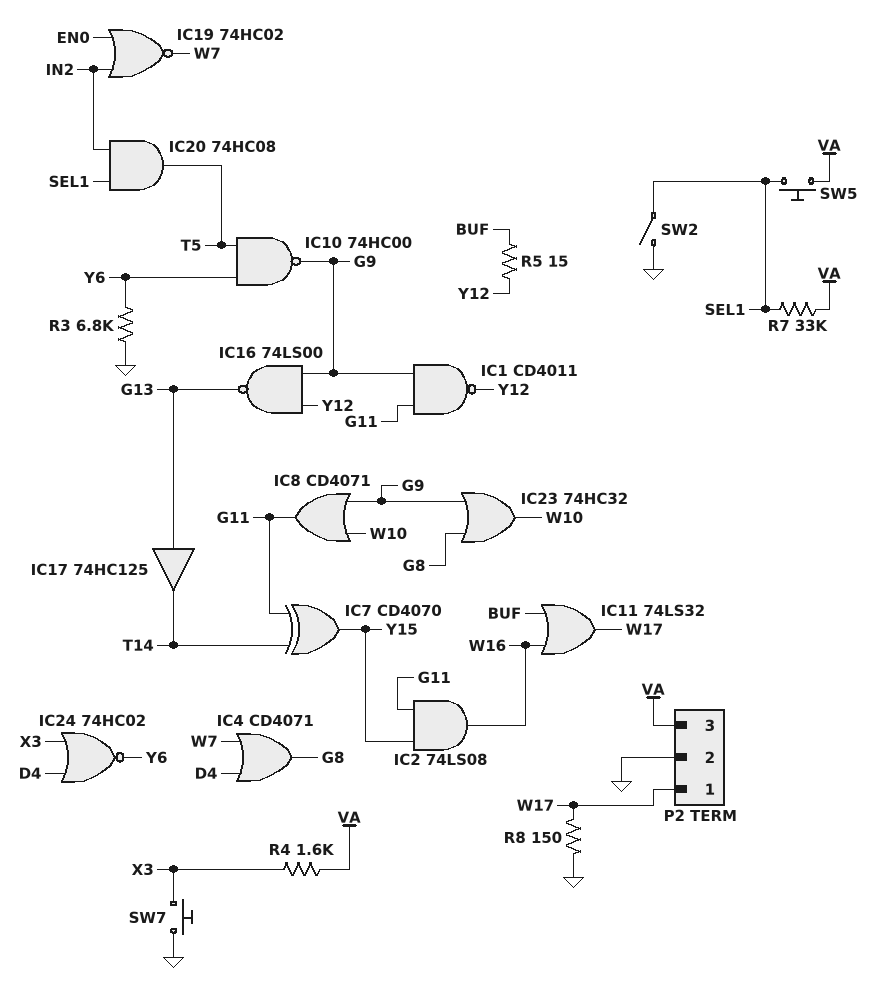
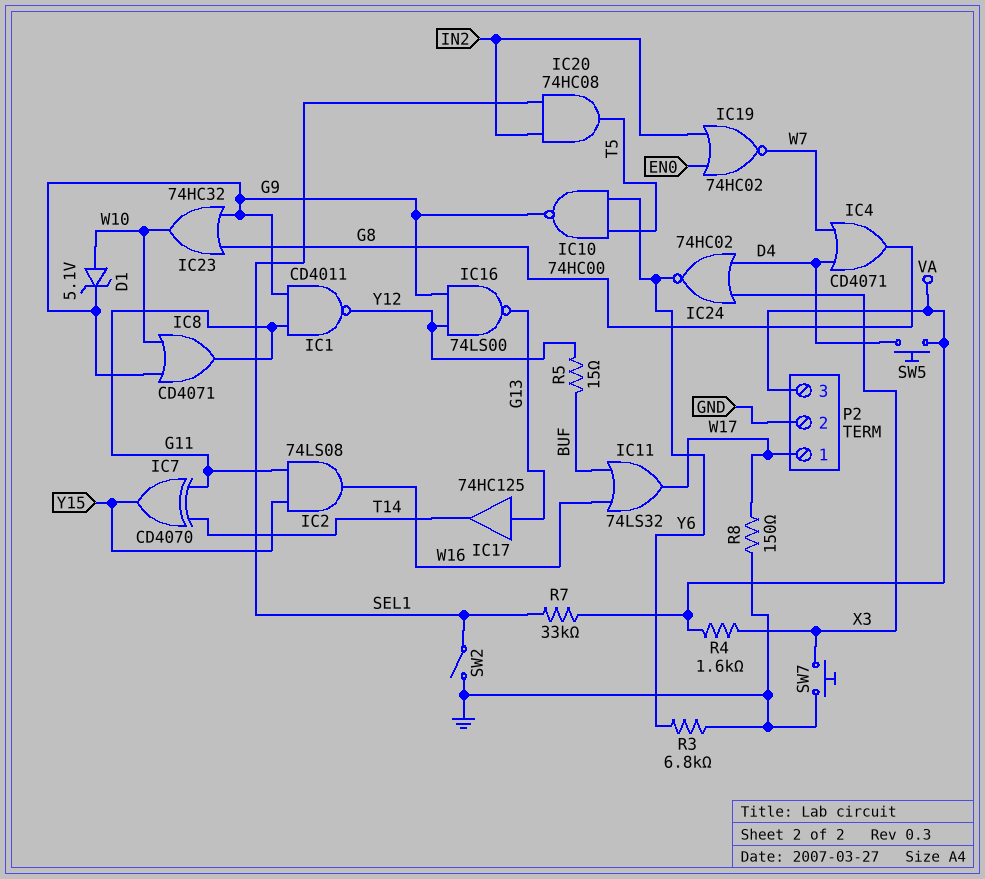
D1: none -> zener 5.1V (A W10, K G9)
SW5: button (SEL1, VA) -> button (D4, VA)

